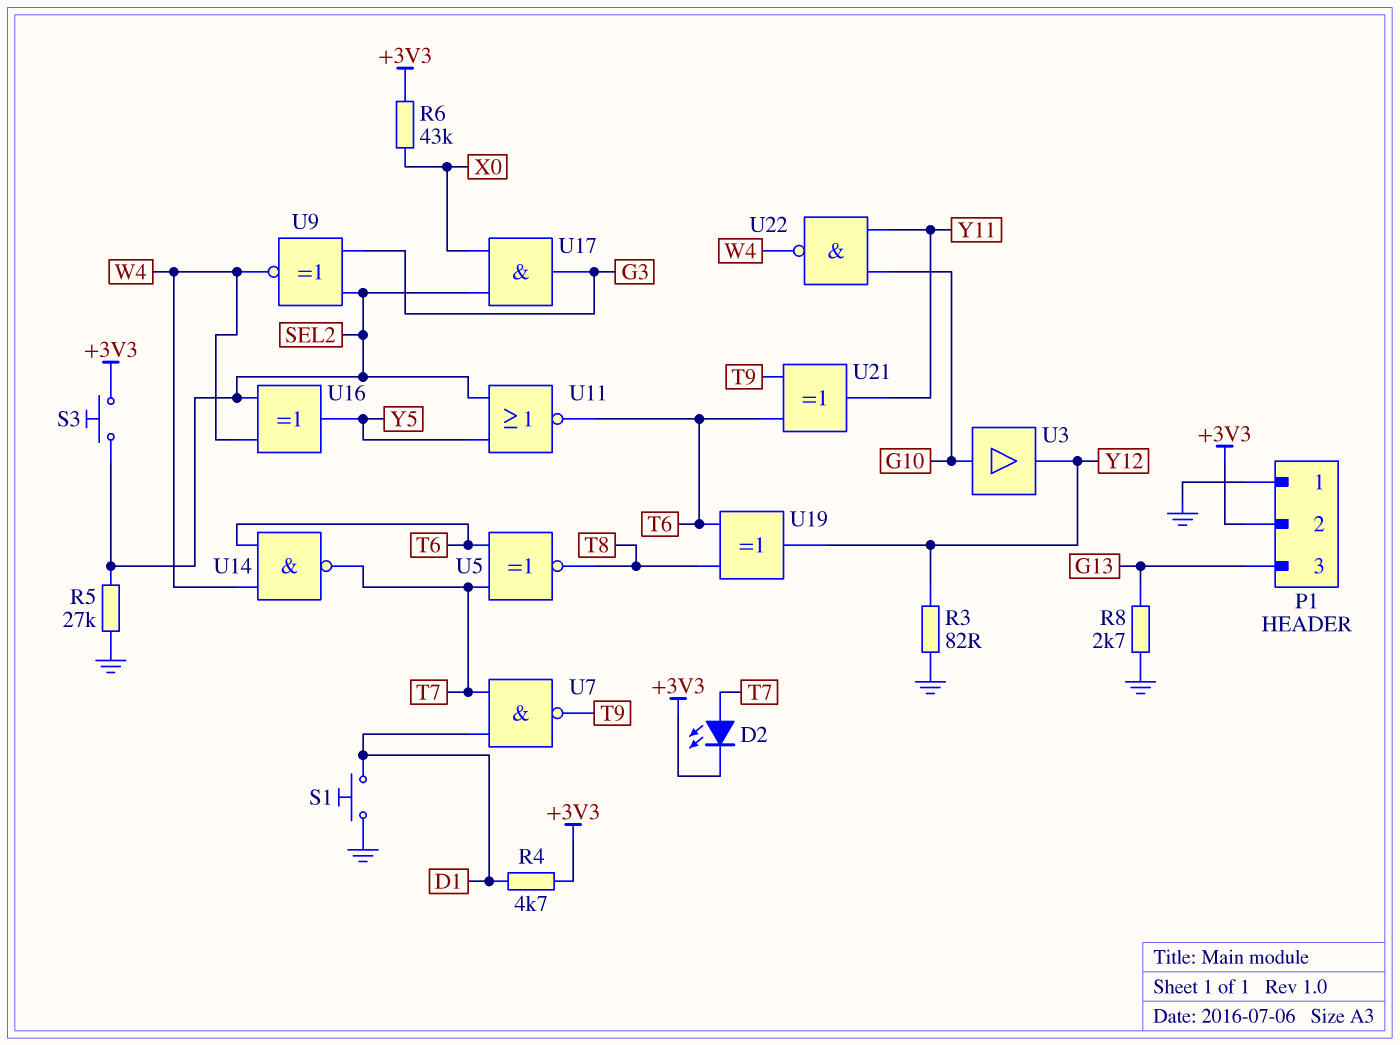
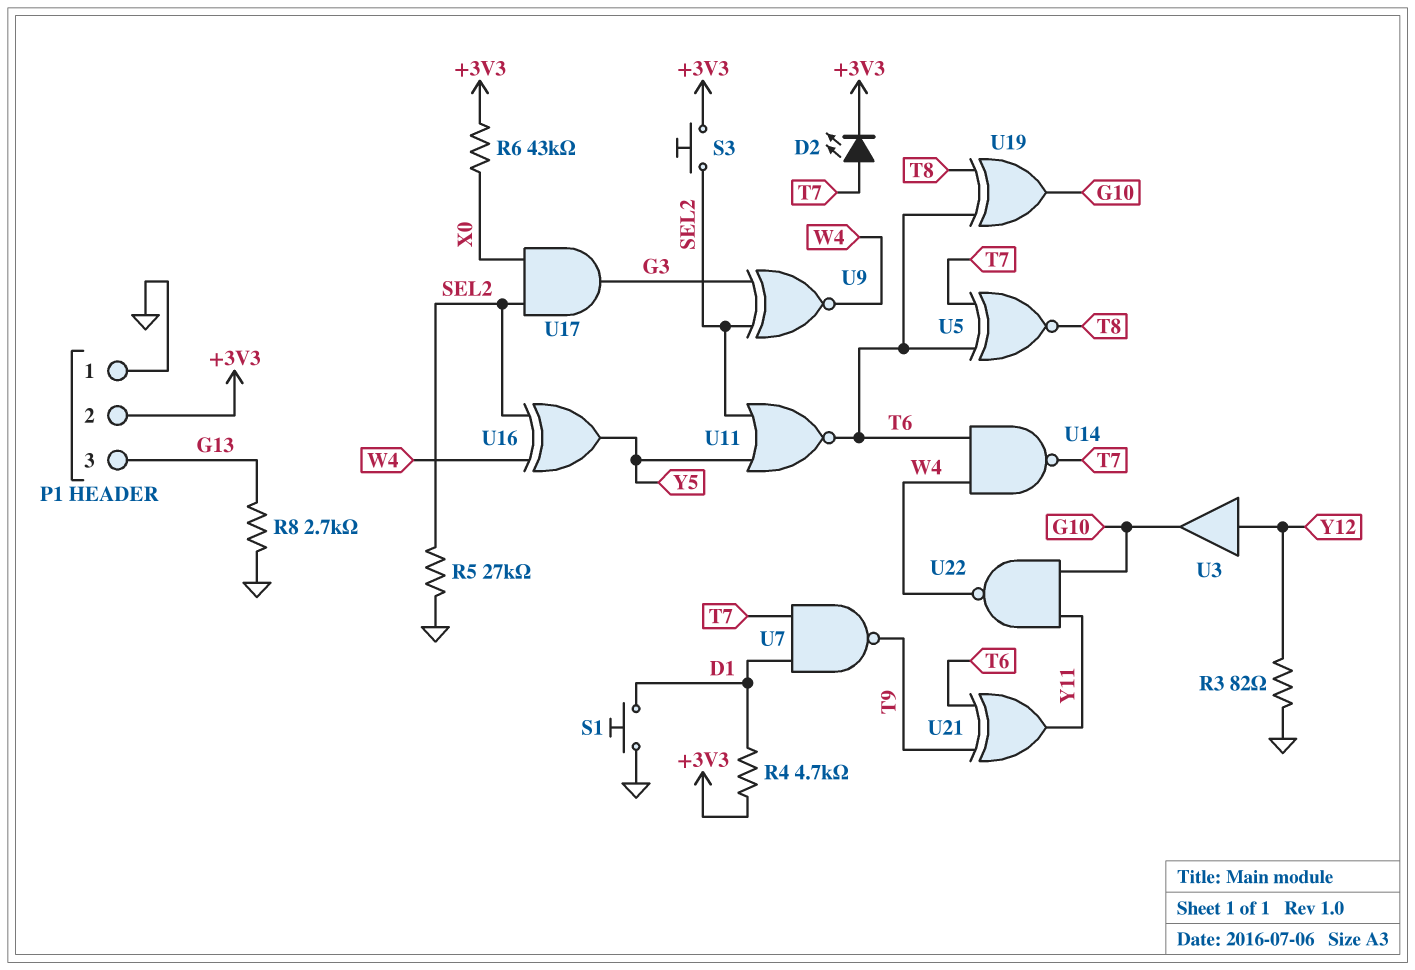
U3: buffer (in G10, out Y12) -> buffer (in Y12, out G10)
U19: XOR (in T6, in T8, out Y12) -> XOR (in T6, in T8, out G10)

